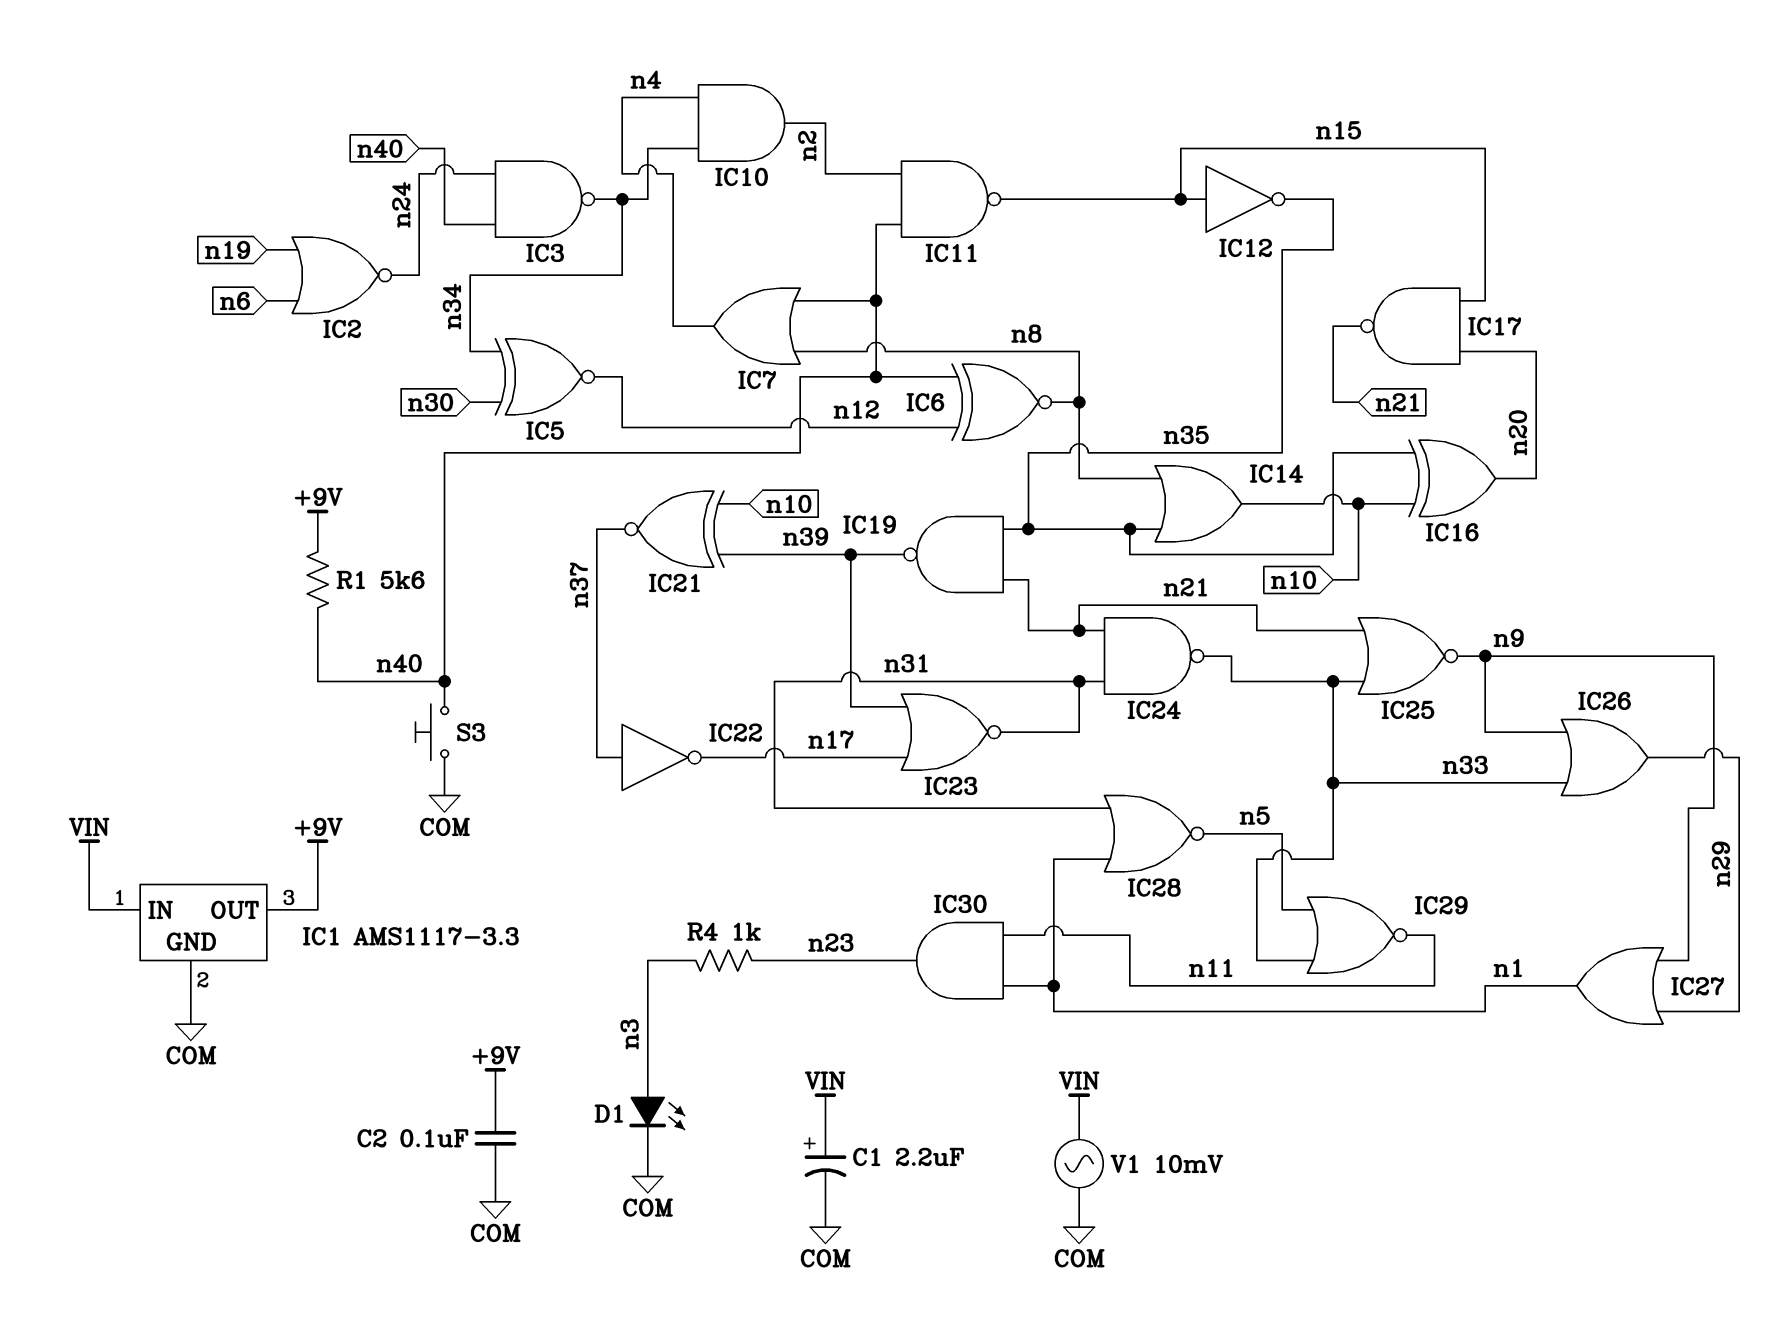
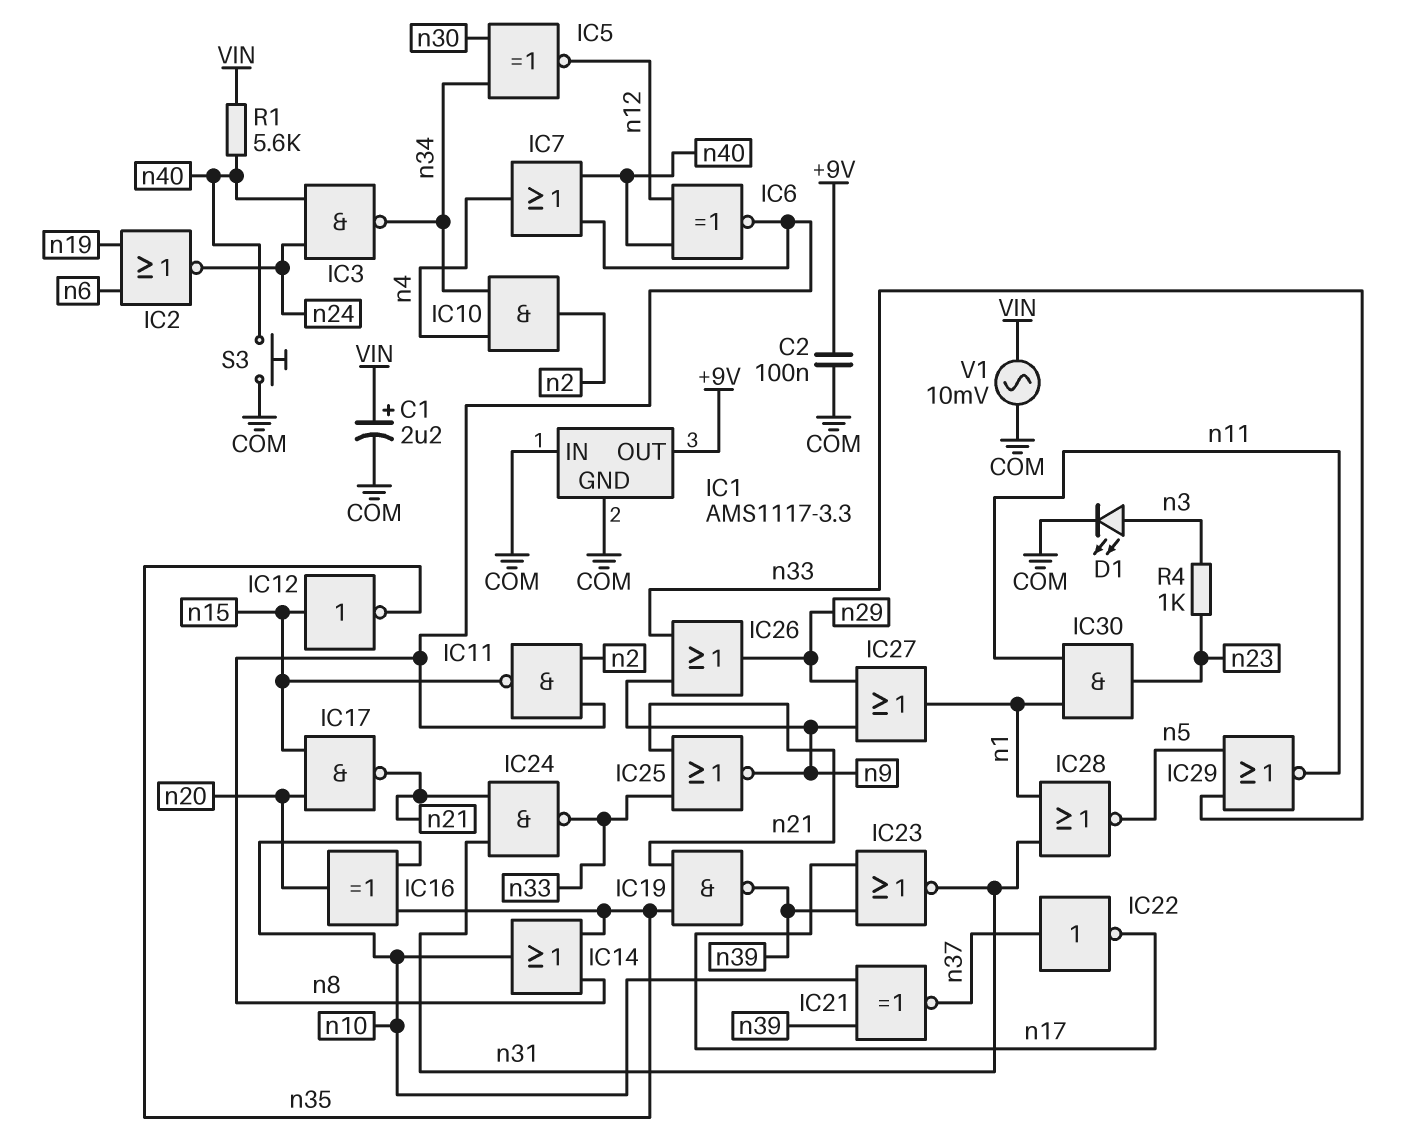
IC1 pin IN: VIN -> COM
IC11: NAND (in n2, in n40, out n15) -> NAND (in n2, in n8, out n15)
R1: 5.6k (+9V, n40) -> 5.6k (VIN, n40)

